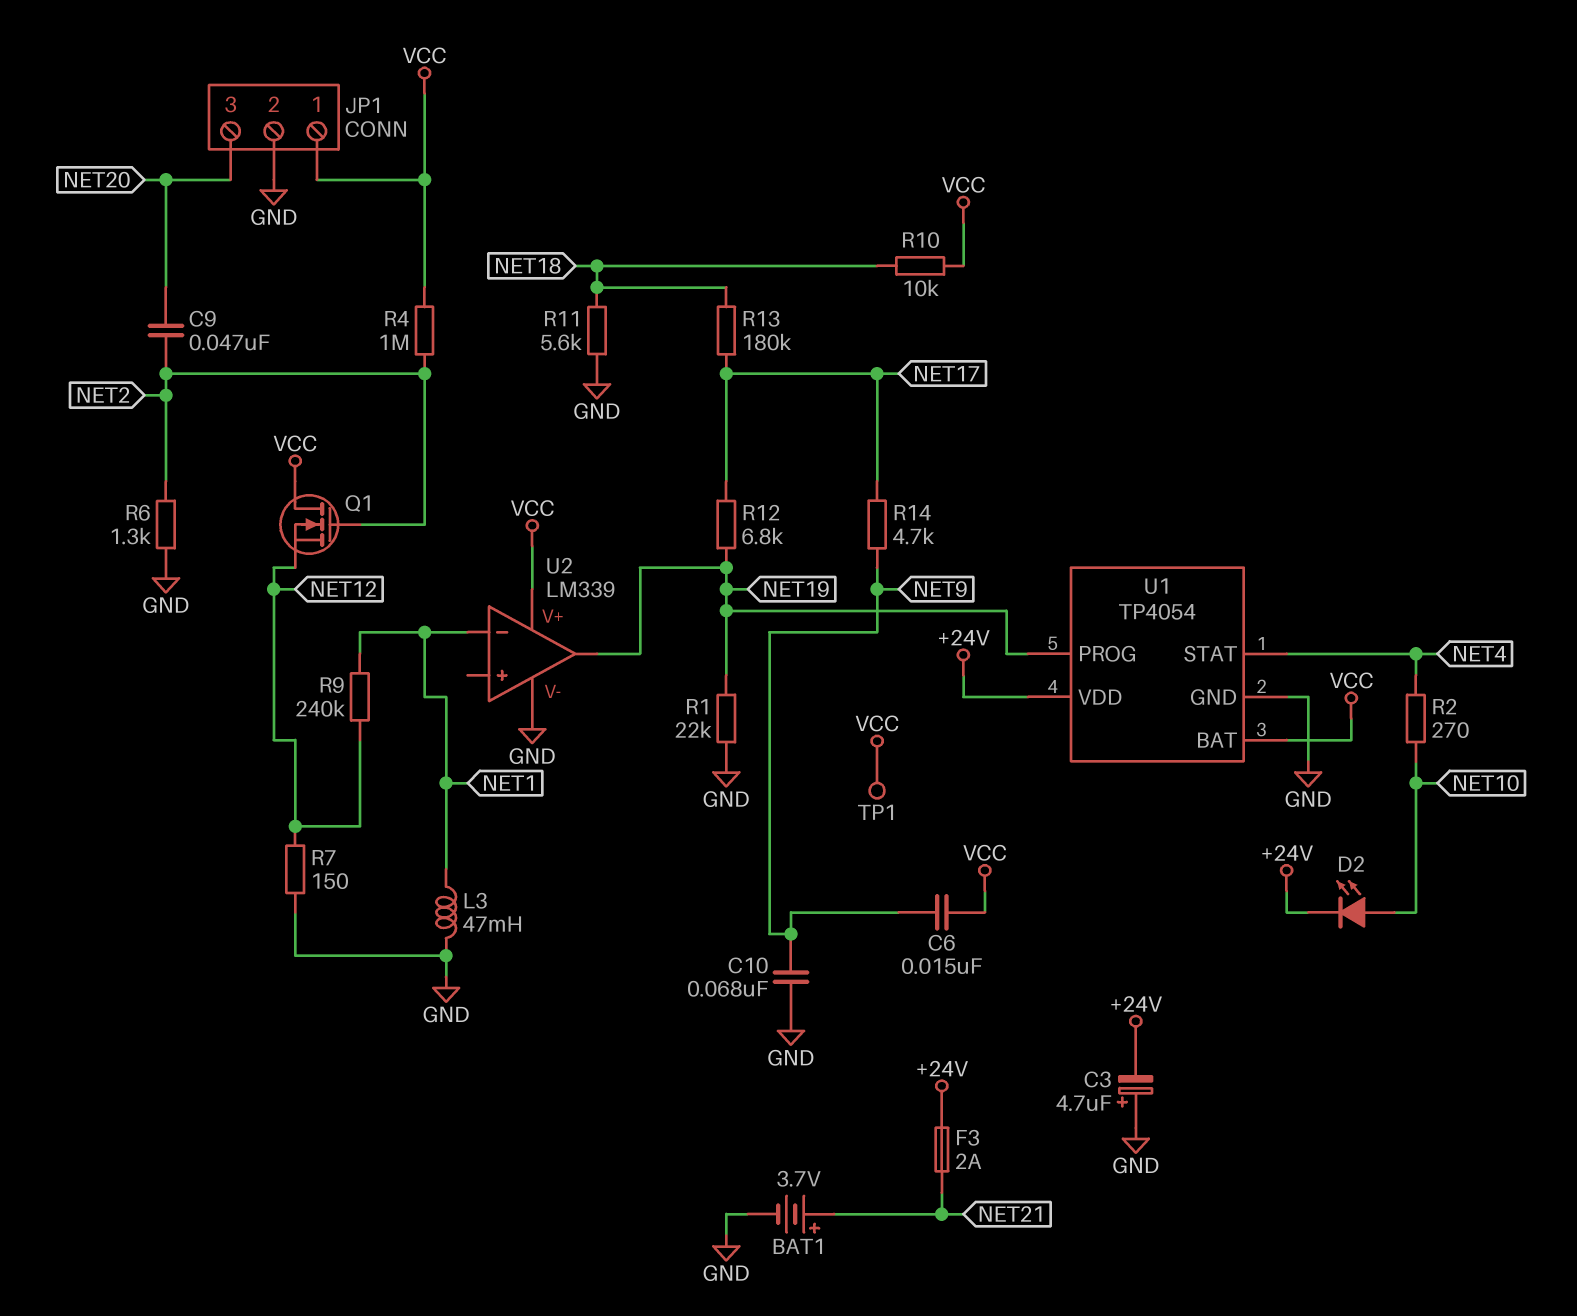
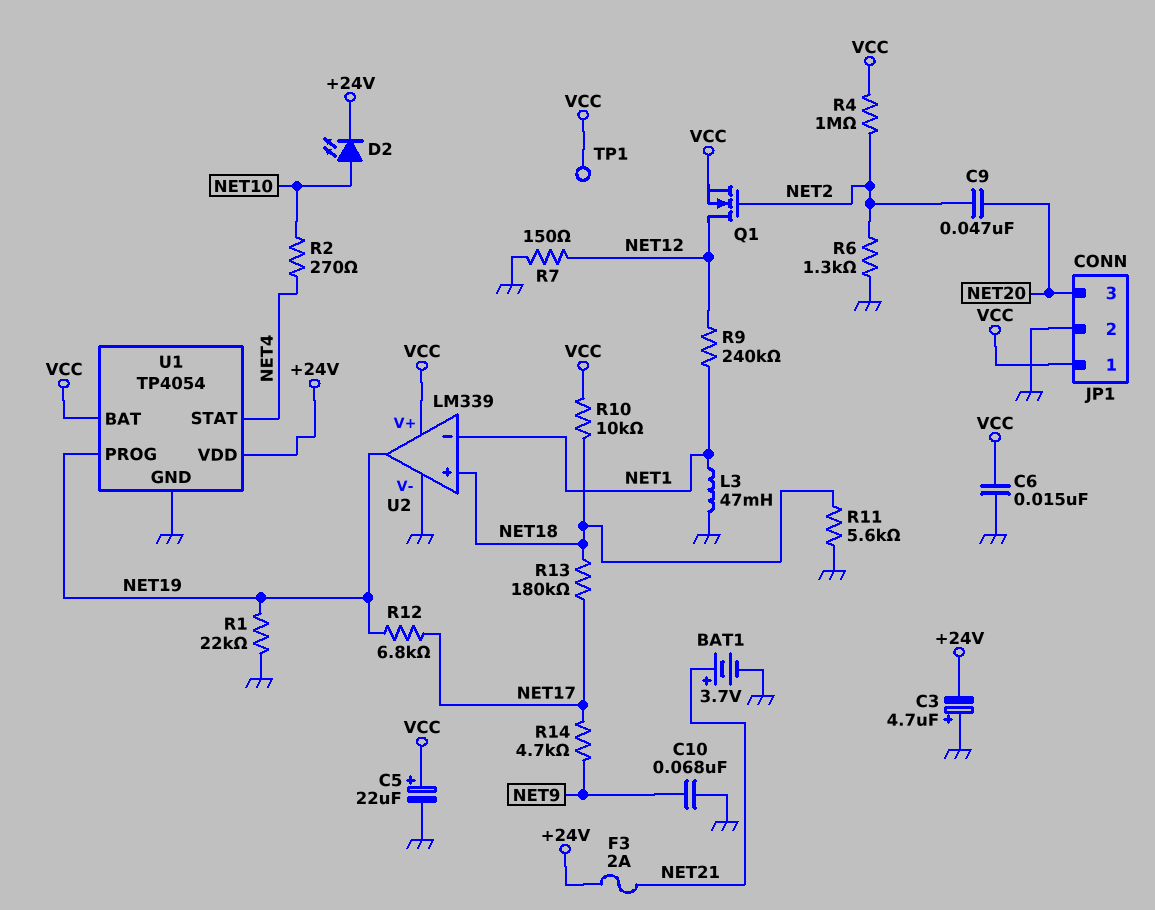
C5: none -> 22uF (plus VCC, minus GND)
C6: 15nF (NET9, VCC) -> 15nF (GND, VCC)
Q1: NMOS (G NET2, D VCC, S NET12) -> NMOS (G NET2, D NET12, S VCC)
U2 pin in+: none -> NET18

